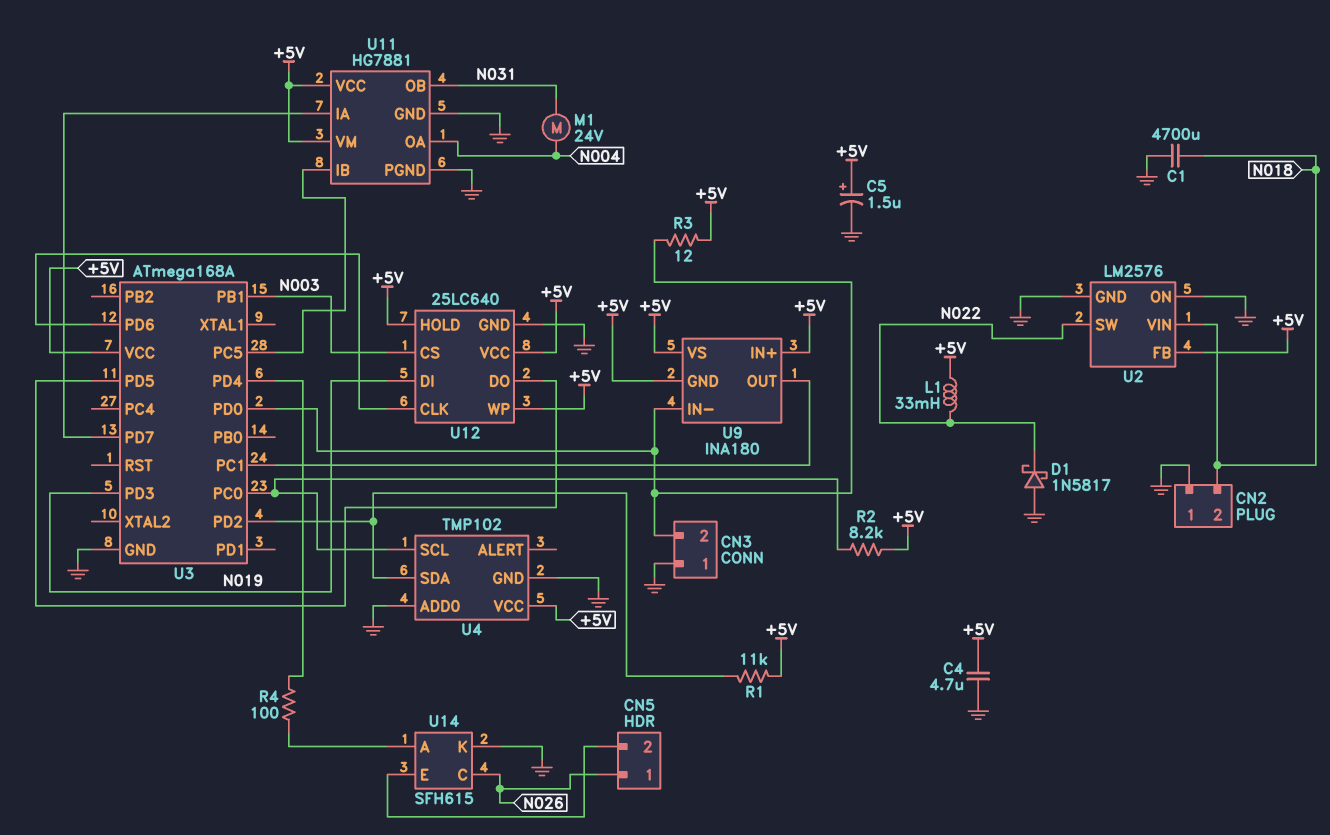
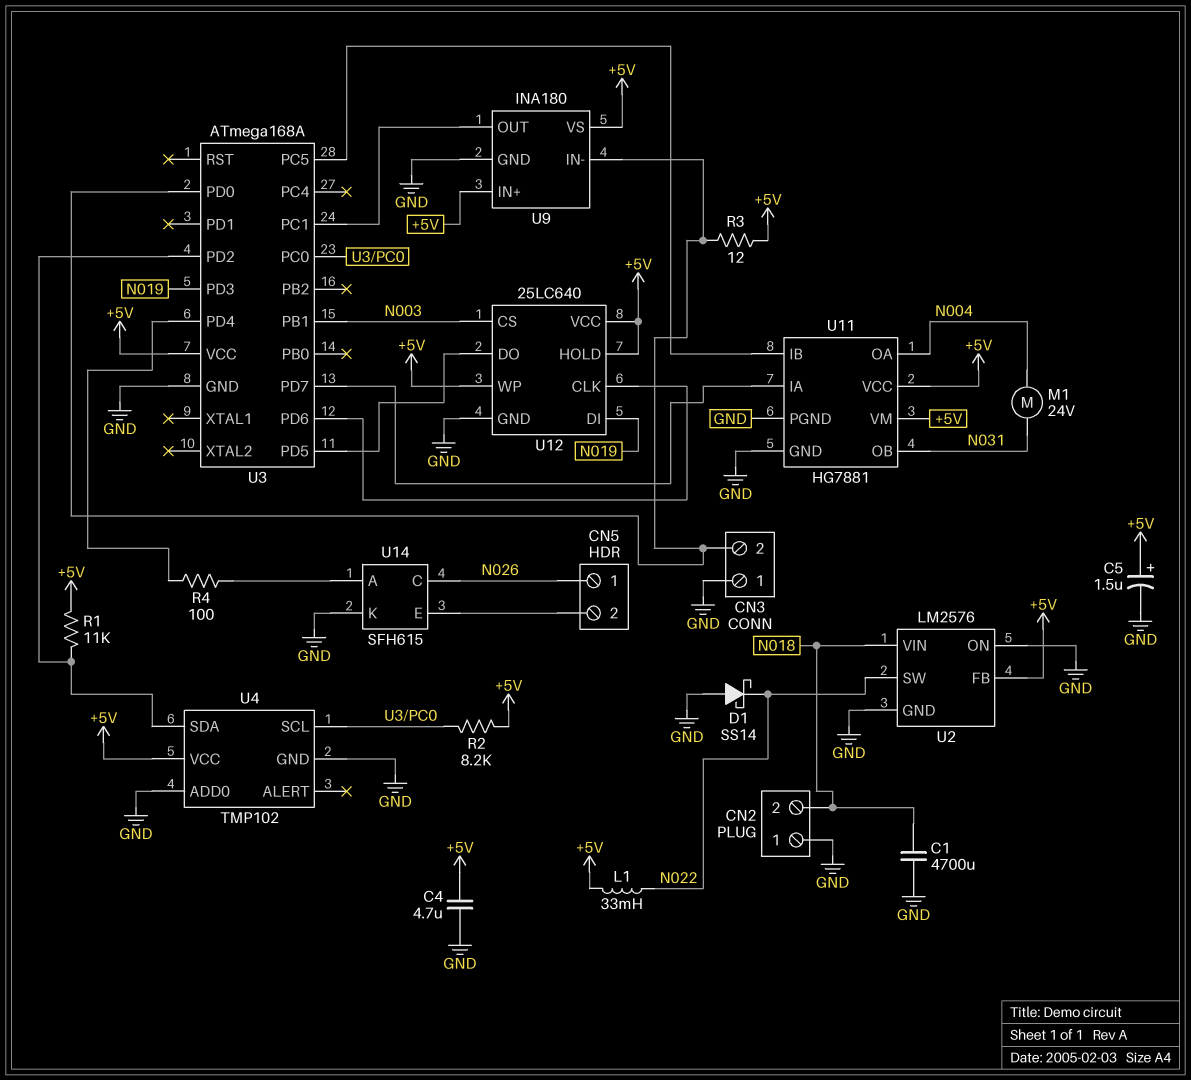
D1: schottky 1N5817 (A GND, K N022) -> schottky SS14 (A GND, K N022)
U9 pin GND: +5V -> GND

